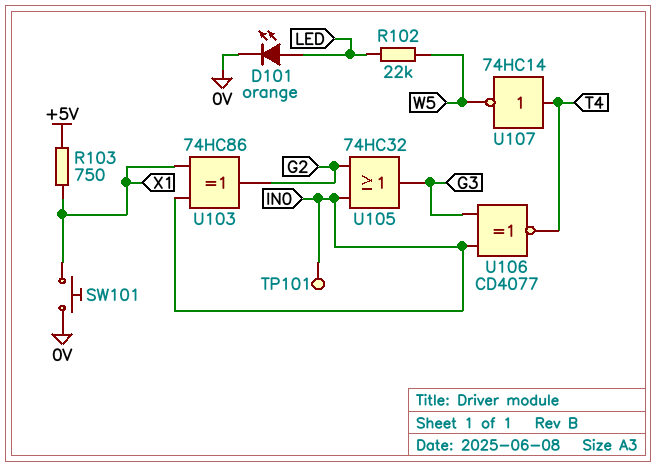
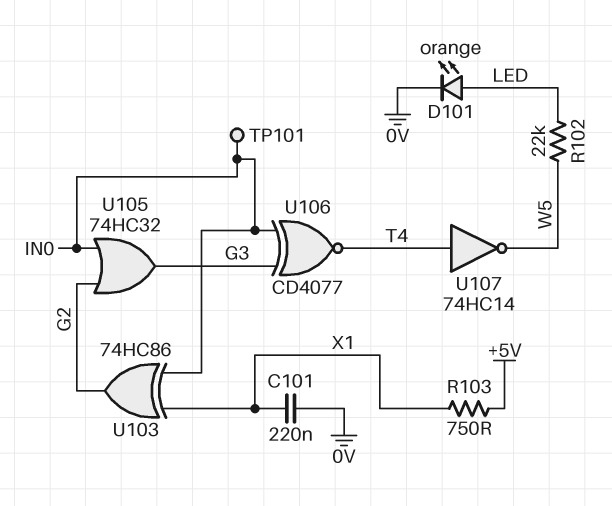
C101: none -> 220nF (0V, X1)
SW101: button (0V, X1) -> none

